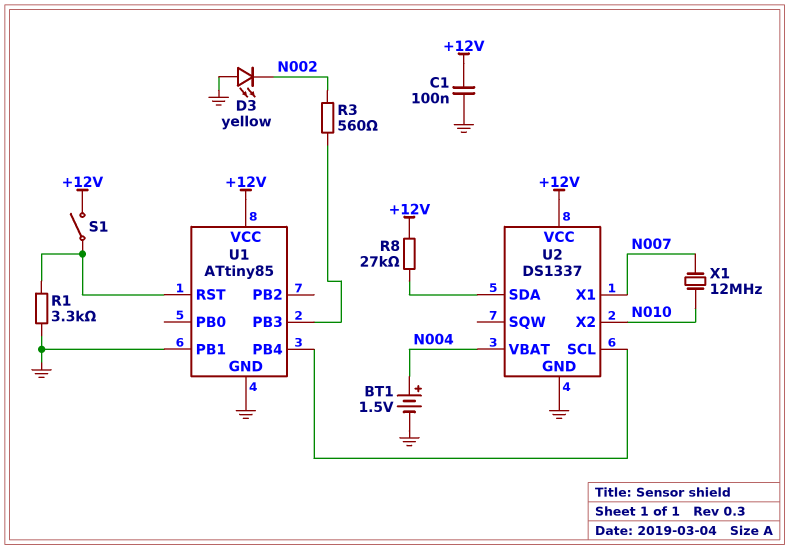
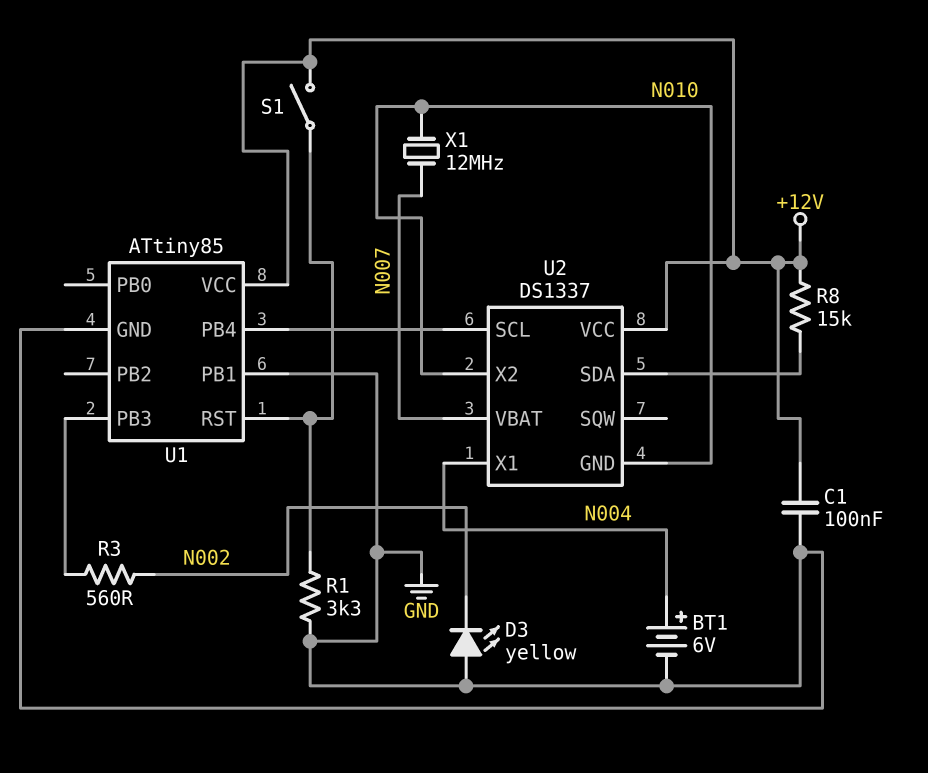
BT1: 1.5V (plus N004, minus GND) -> 6V (plus N004, minus GND)
R8: 27k (+12V, U2/SDA) -> 15k (+12V, U2/SDA)
U2 pin GND: GND -> N010
U2 pin VBAT: N004 -> N007
U2 pin X1: N007 -> N004

